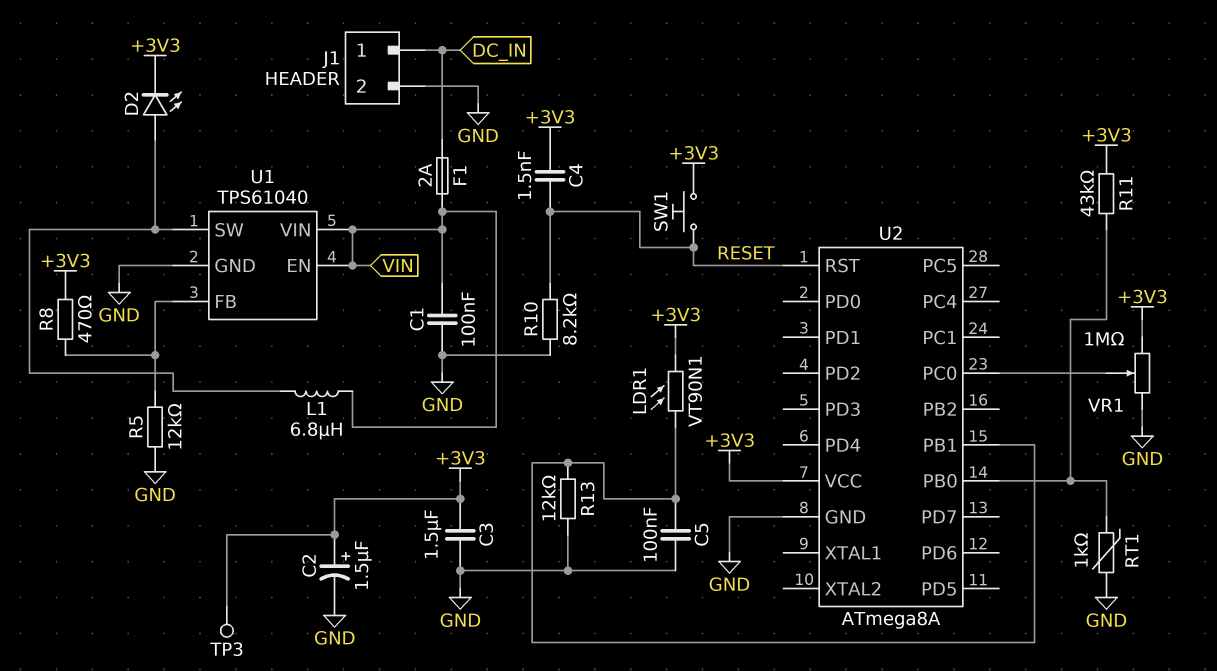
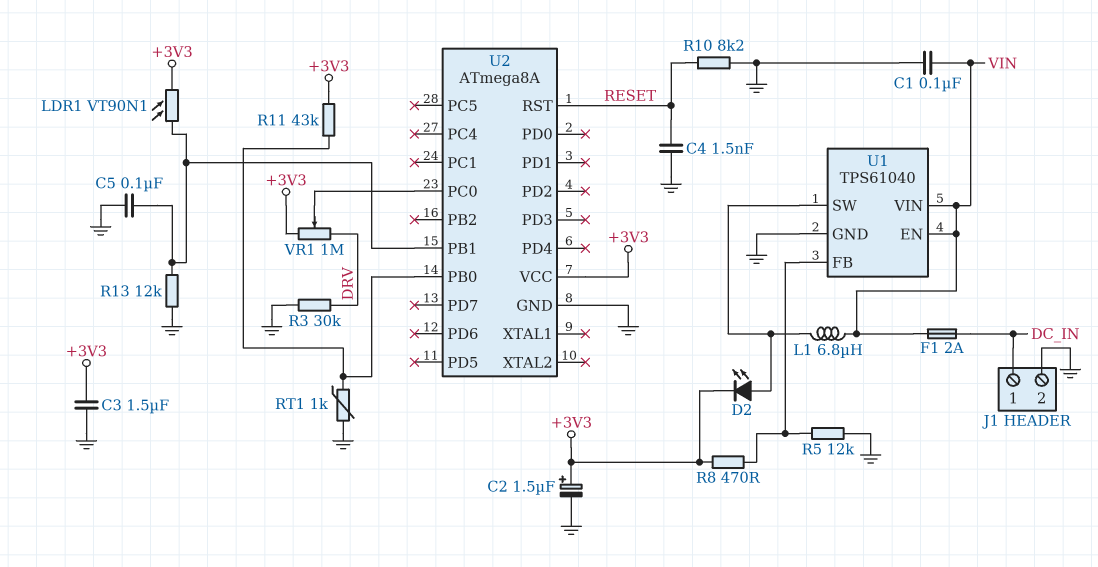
C4: 1.5nF (+3V3, RESET) -> 1.5nF (GND, RESET)
R3: none -> 30k (DRV, GND)
SW1: button (+3V3, RESET) -> none
TP3: test point (+3V3) -> none
VR1: 1M (+3V3, GND, wiper U2/PC0) -> 1M (+3V3, DRV, wiper U2/PC0)

